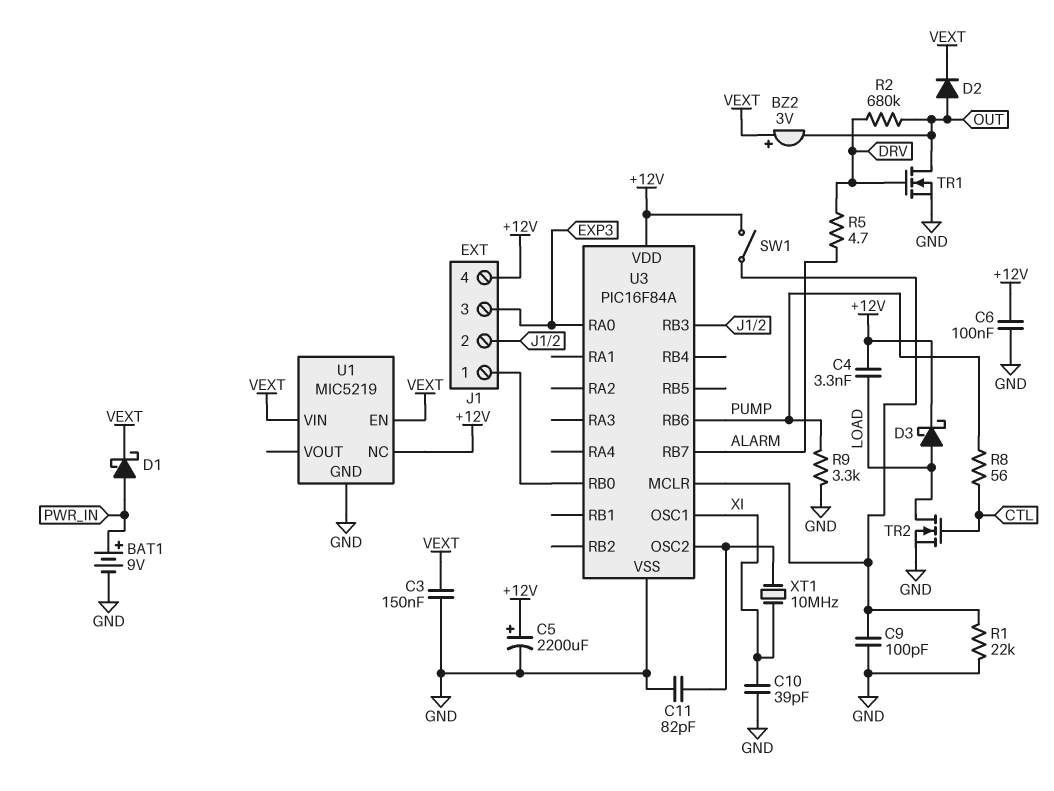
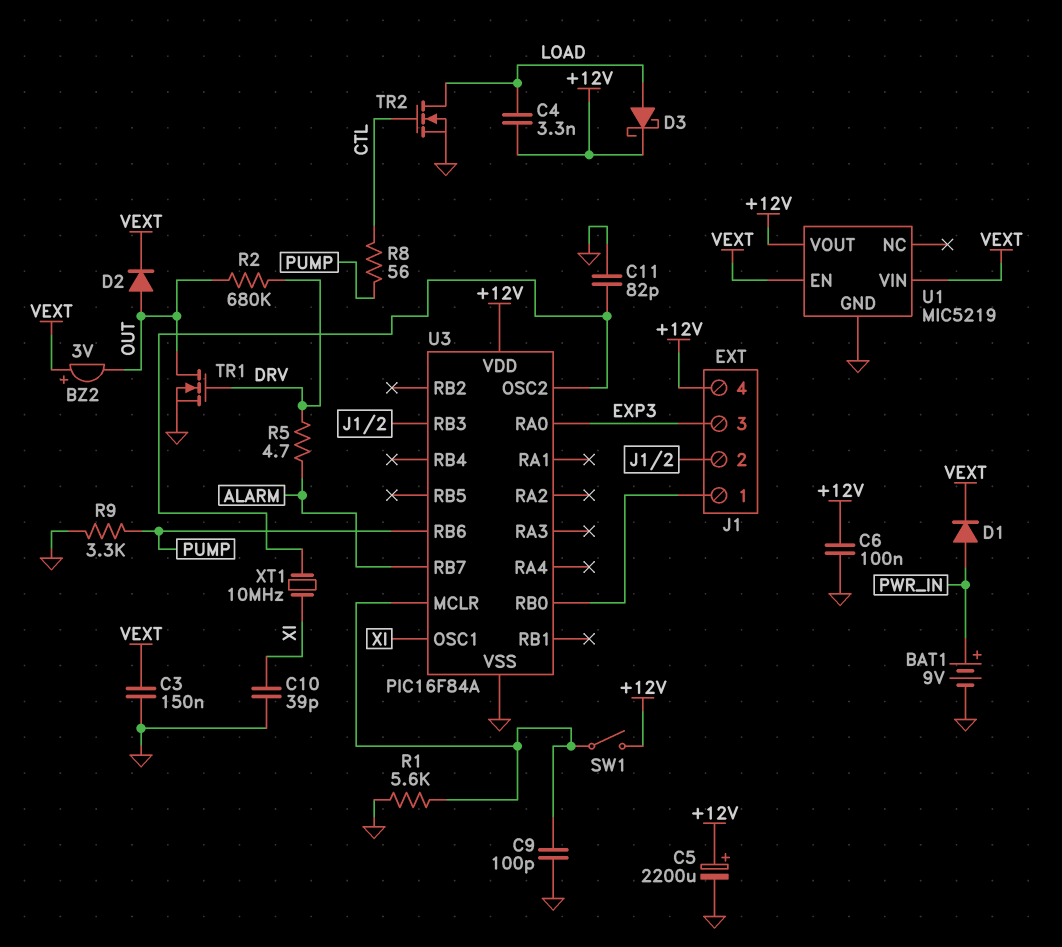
D1: schottky (A PWR_IN, K VEXT) -> diode (A PWR_IN, K VEXT)
R1: 22k (GND, U3/MCLR) -> 5.6k (GND, U3/MCLR)
U1 pin NC: +12V -> none
U1 pin VOUT: none -> +12V

